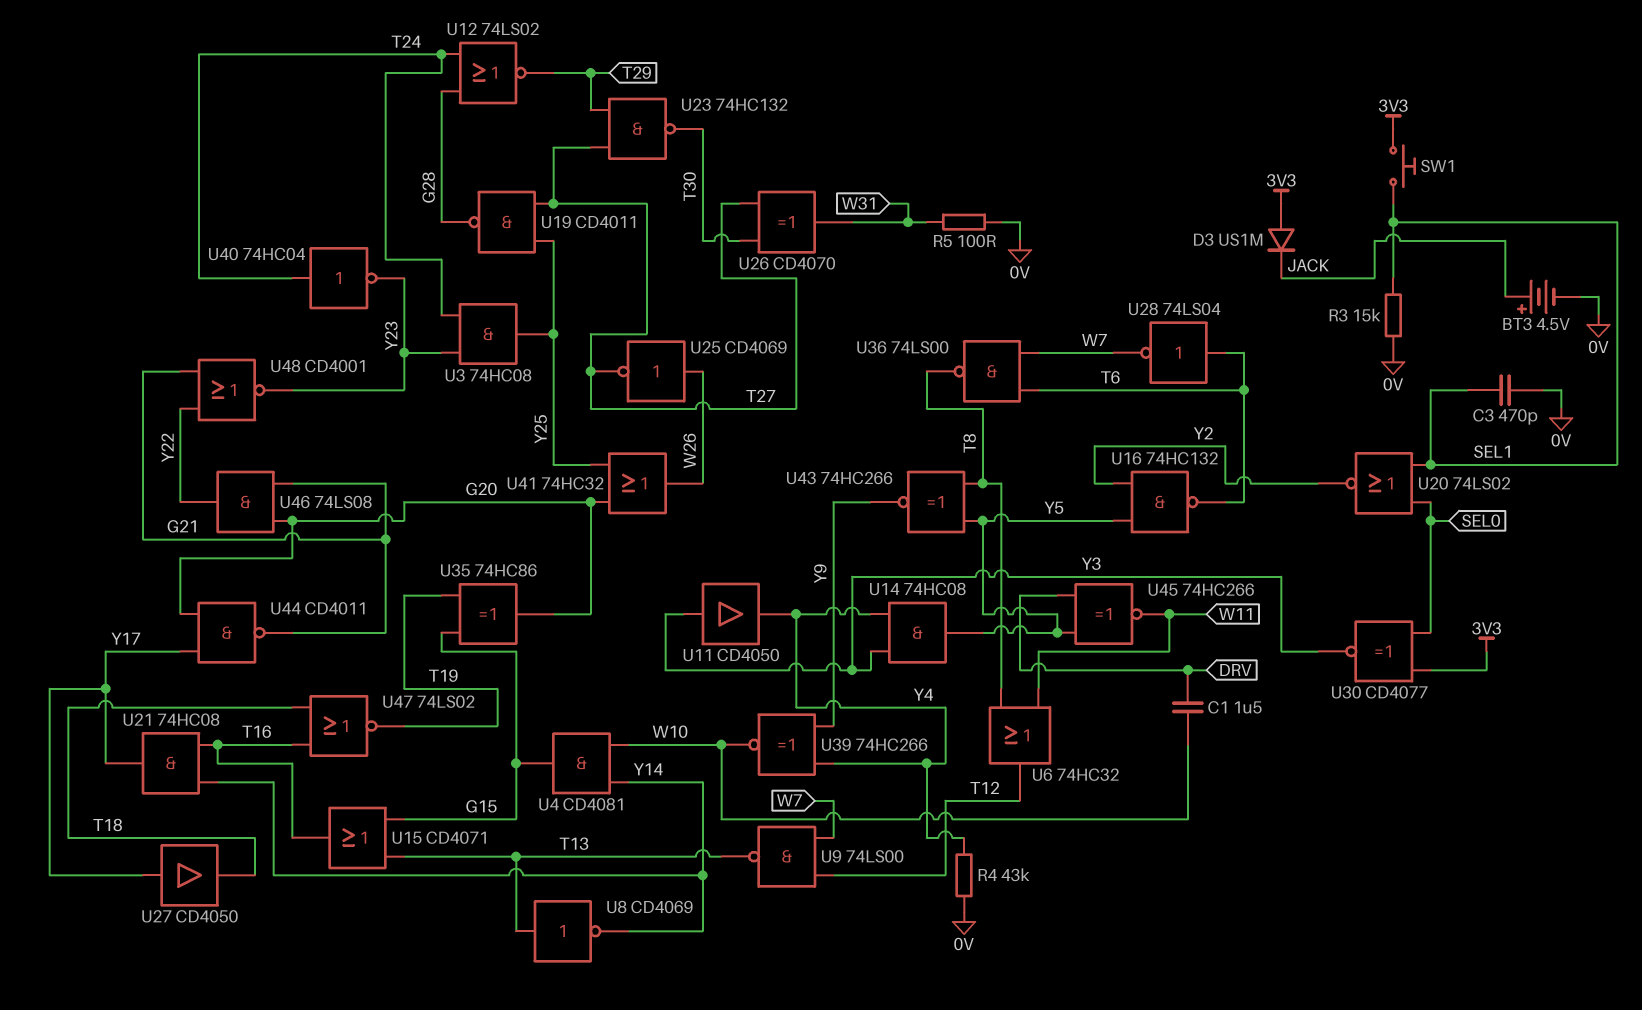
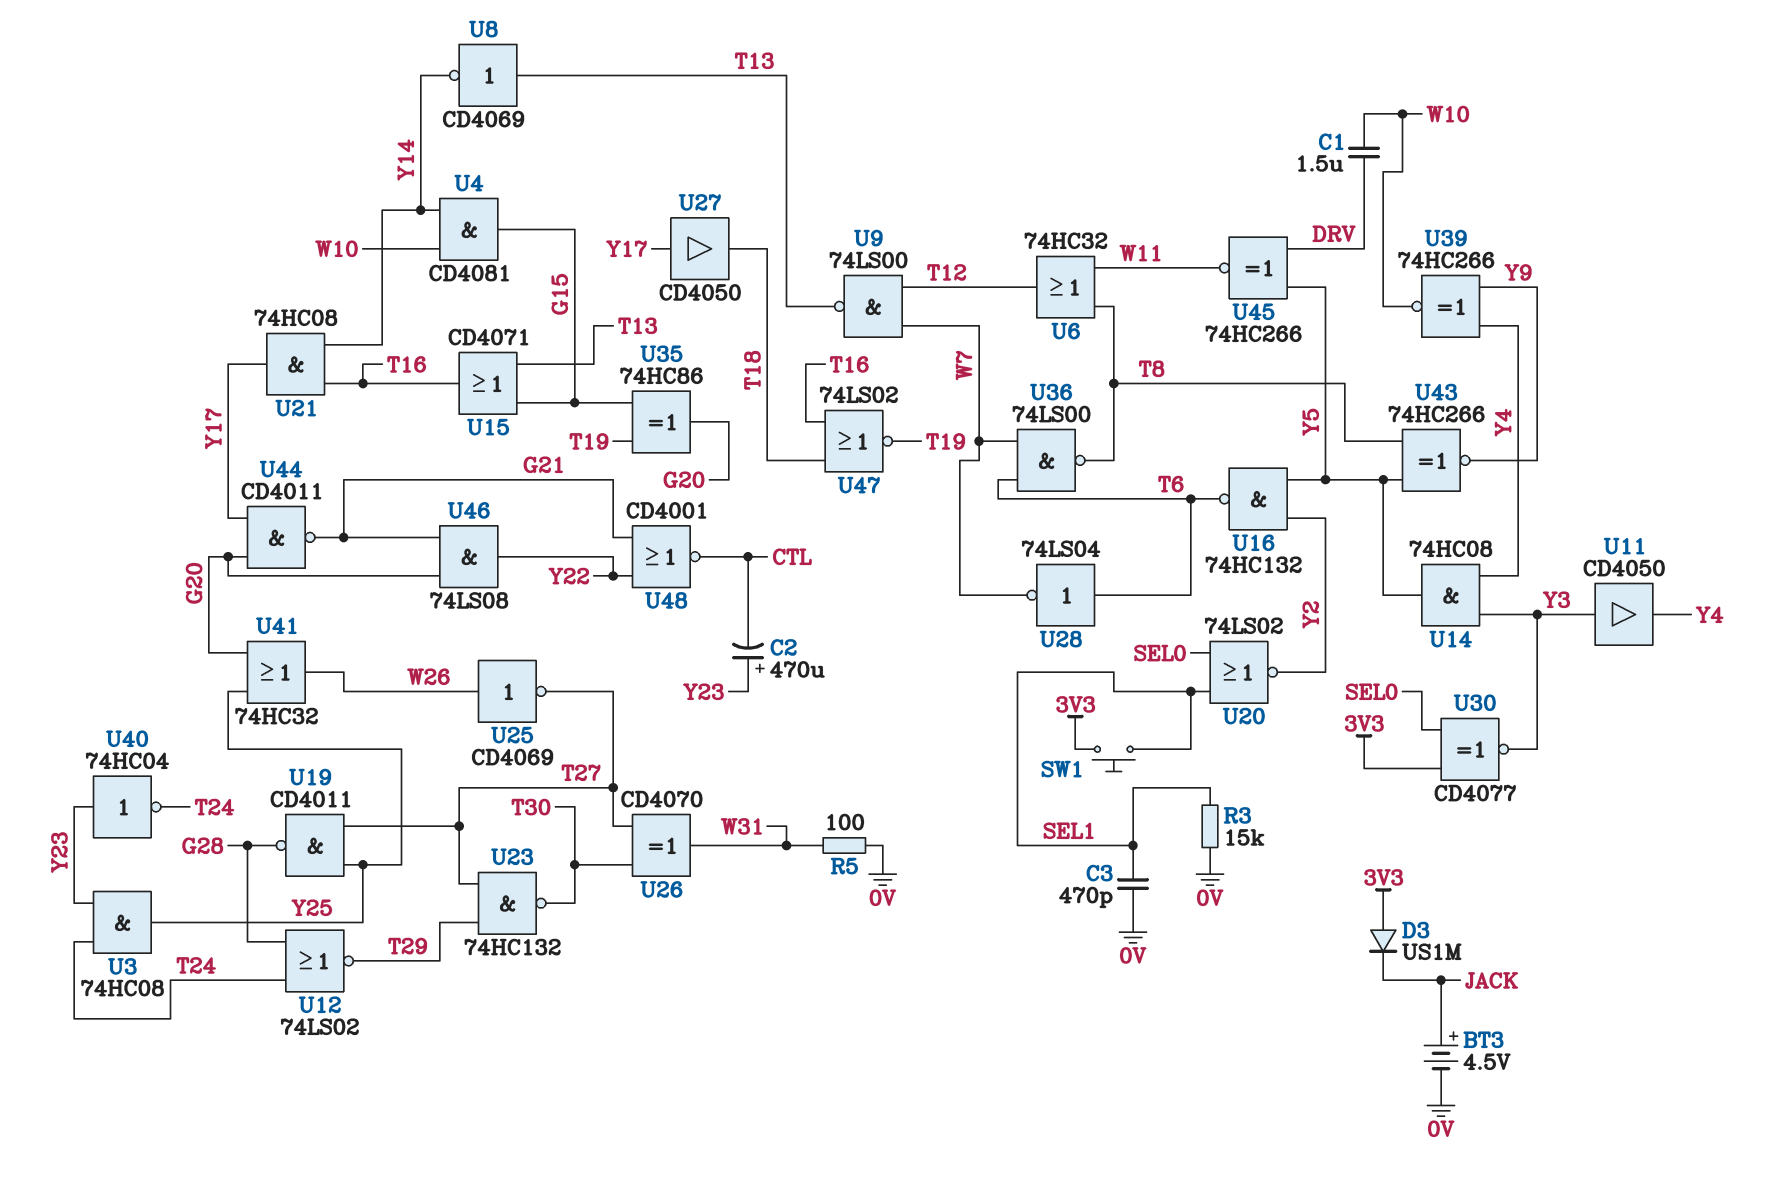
C2: none -> 470uF (plus Y23, minus CTL)
R4: 43k (0V, Y4) -> none
U40: NOT 74HC04 (in T24, out Y23) -> NOT 74HC04 (in Y23, out T24)
U48: NOR CD4001 (in G21, in Y22, out Y23) -> NOR CD4001 (in G21, in Y22, out CTL)

